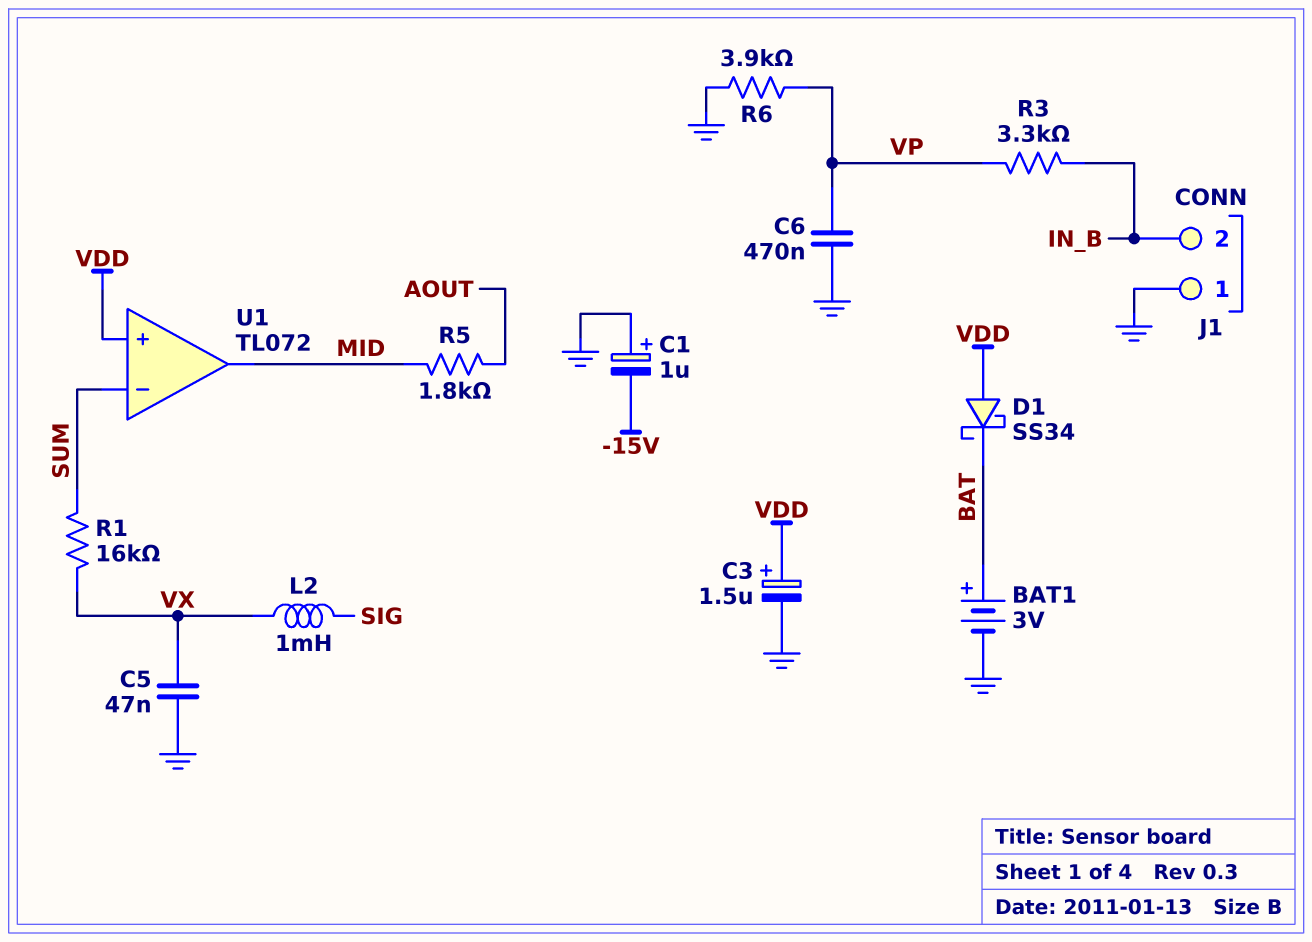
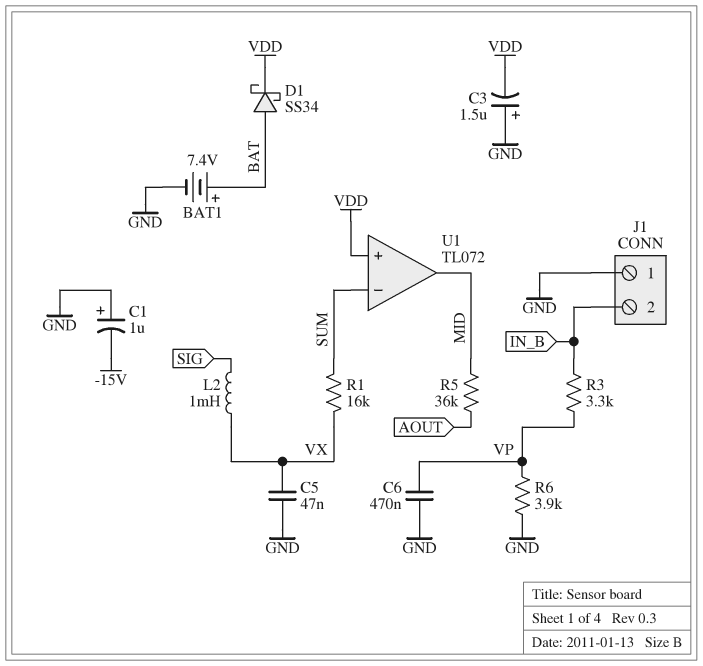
BAT1: 3V (plus BAT, minus GND) -> 7.4V (plus BAT, minus GND)
C3: 1.5uF (plus VDD, minus GND) -> 1.5uF (plus GND, minus VDD)
D1: schottky SS34 (A VDD, K BAT) -> schottky SS34 (A BAT, K VDD)
R5: 1.8k (AOUT, MID) -> 36k (AOUT, MID)

